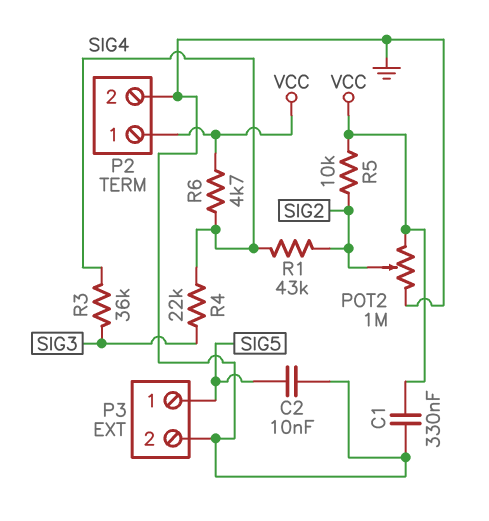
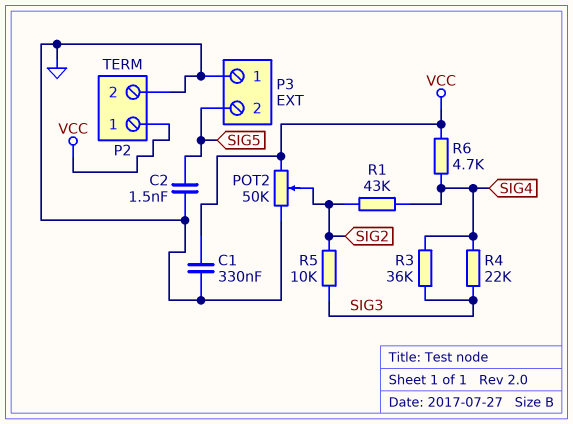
C2: 10nF (GND, SIG5) -> 1.5nF (GND, SIG5)
P3 pin 1: SIG5 -> GND
P3 pin 2: GND -> SIG5
POT2: 1M (GND, VCC, wiper SIG2) -> 50k (GND, VCC, wiper SIG2)
R5: 10k (SIG2, VCC) -> 10k (SIG2, SIG3)

